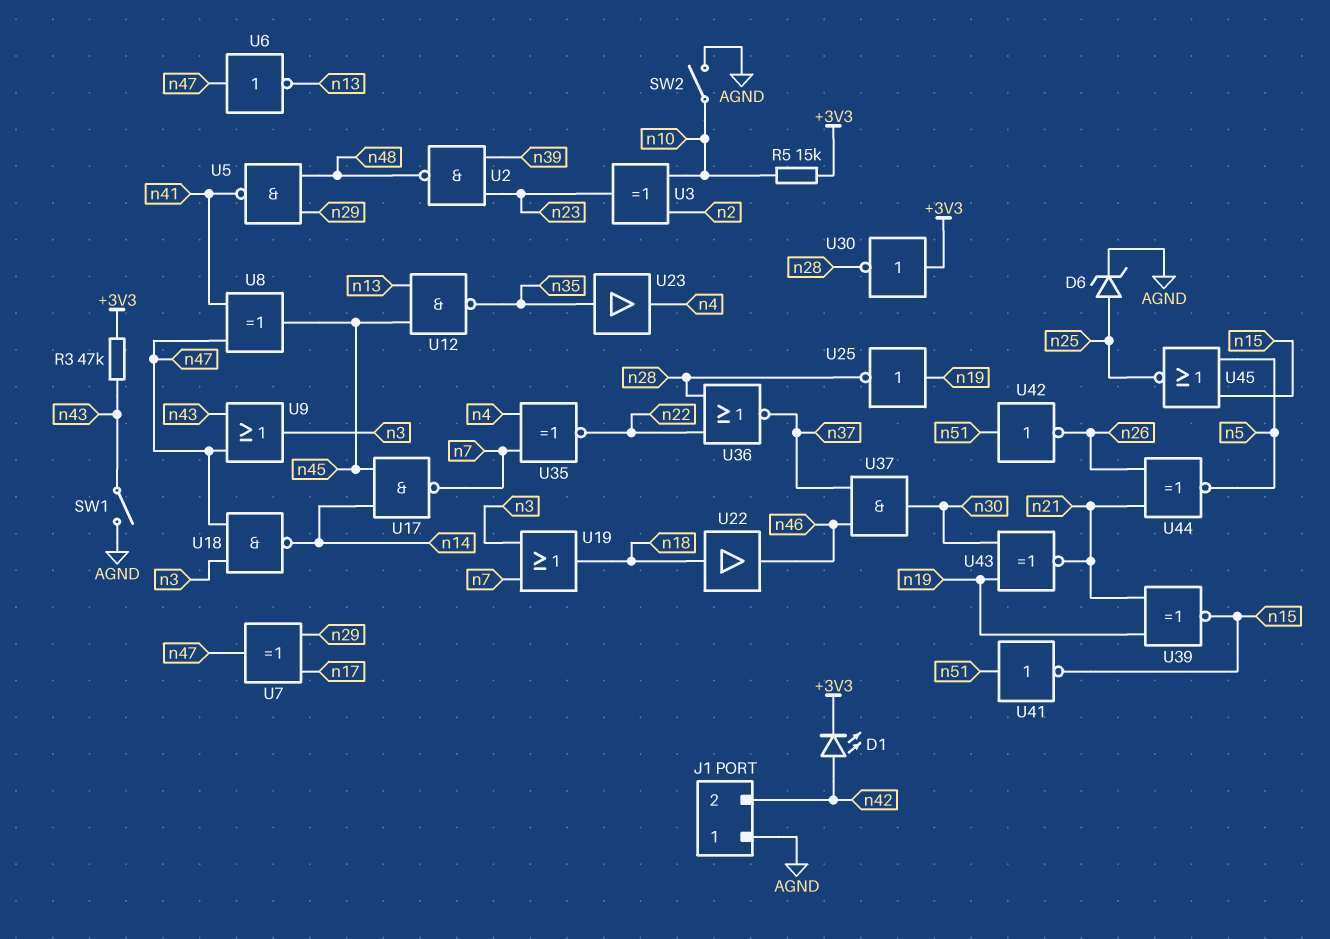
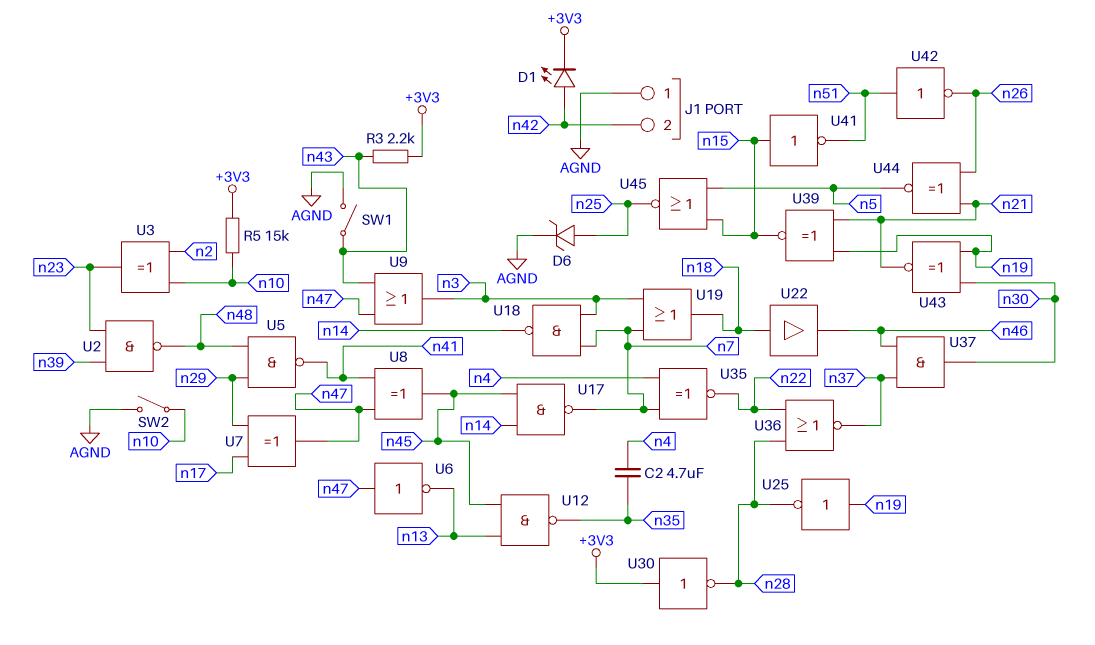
C2: none -> 4.7uF (n4, n35)
R3: 47k (+3V3, n43) -> 2.2k (+3V3, n43)
U18: NAND (in n3, in n47, out n14) -> NAND (in n3, in n7, out n14)
U23: buffer (in n35, out n4) -> none
U41: NOT (in n51, out n15) -> NOT (in n15, out n51)

